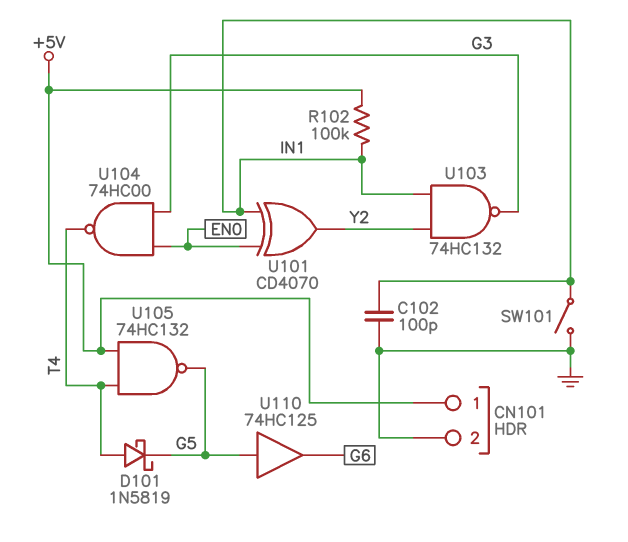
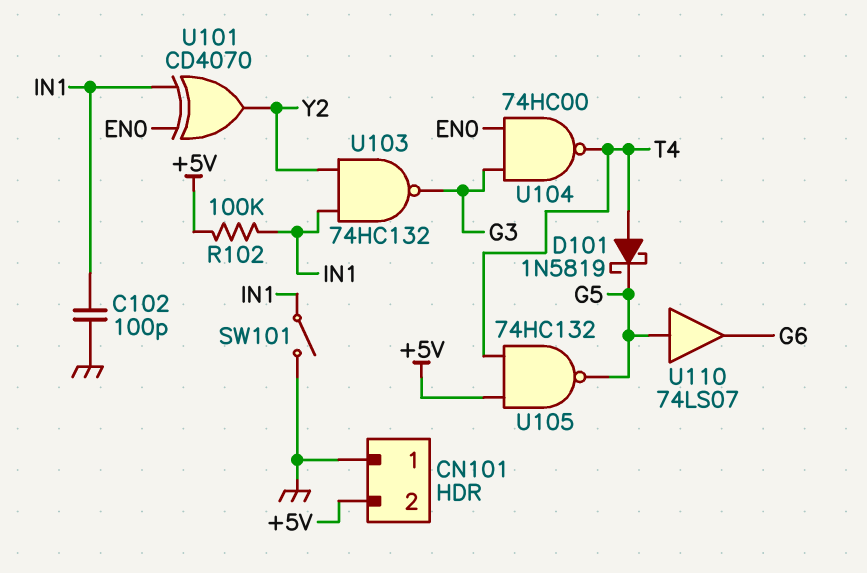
CN101 pin 1: +5V -> GND
CN101 pin 2: GND -> +5V
U110: buffer 74HC125 (in G5, out G6) -> buffer 74LS07 (in G5, out G6)

